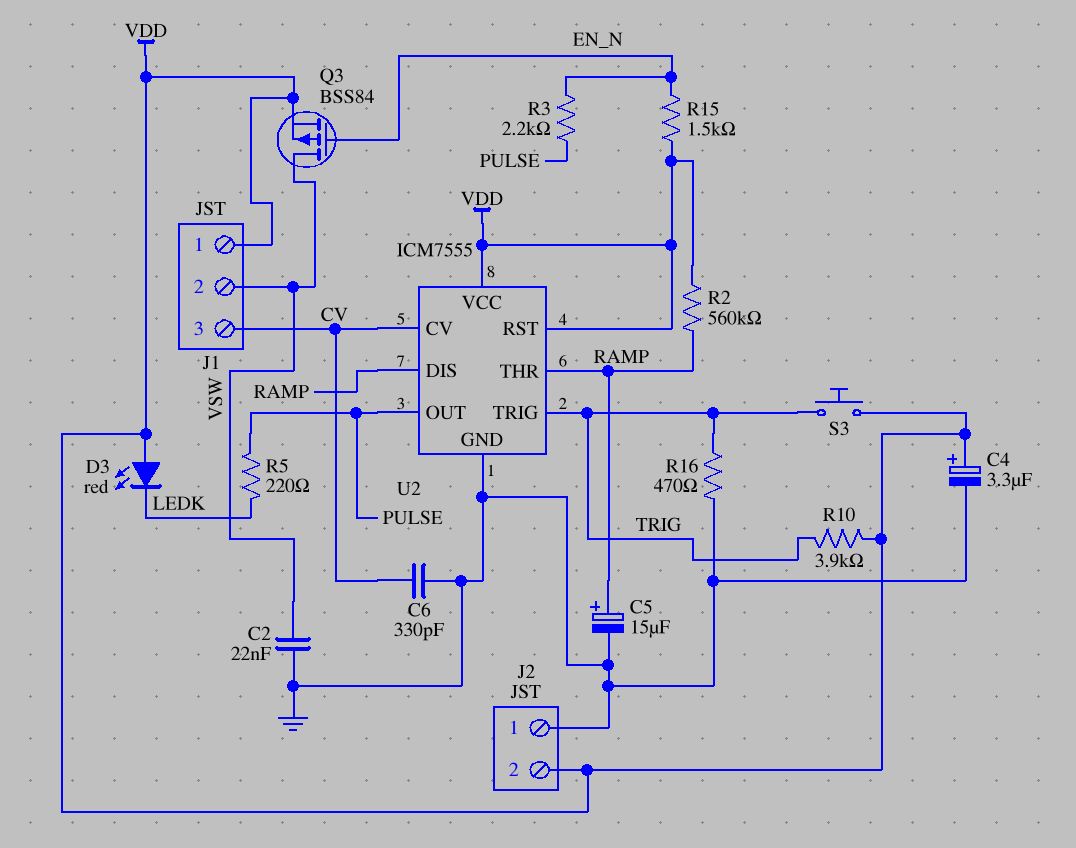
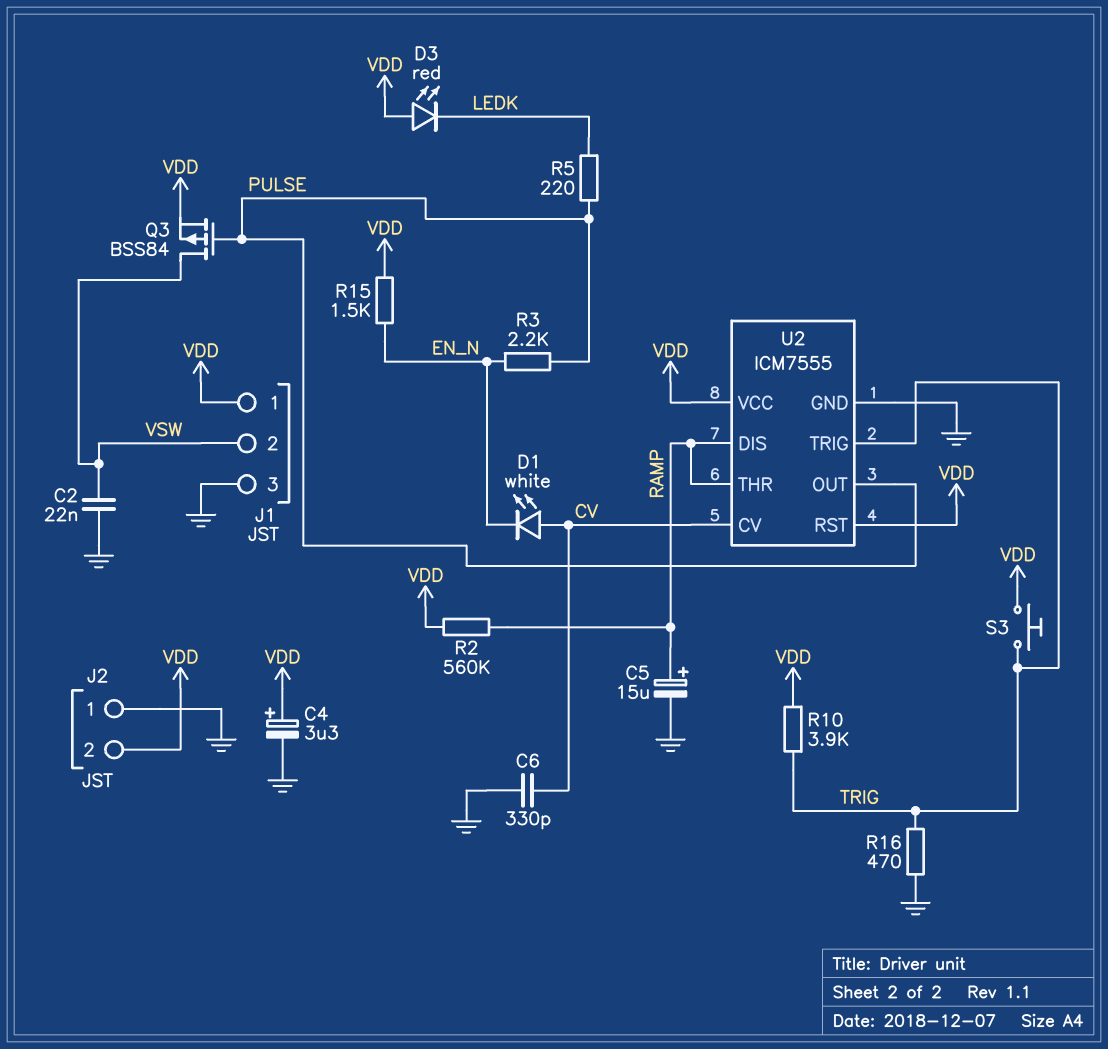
D1: none -> LED white (A CV, K EN_N)
J1 pin 3: CV -> GND
Q3: PMOS BSS84 (G EN_N, D VSW, S VDD) -> PMOS BSS84 (G PULSE, D VSW, S VDD)

